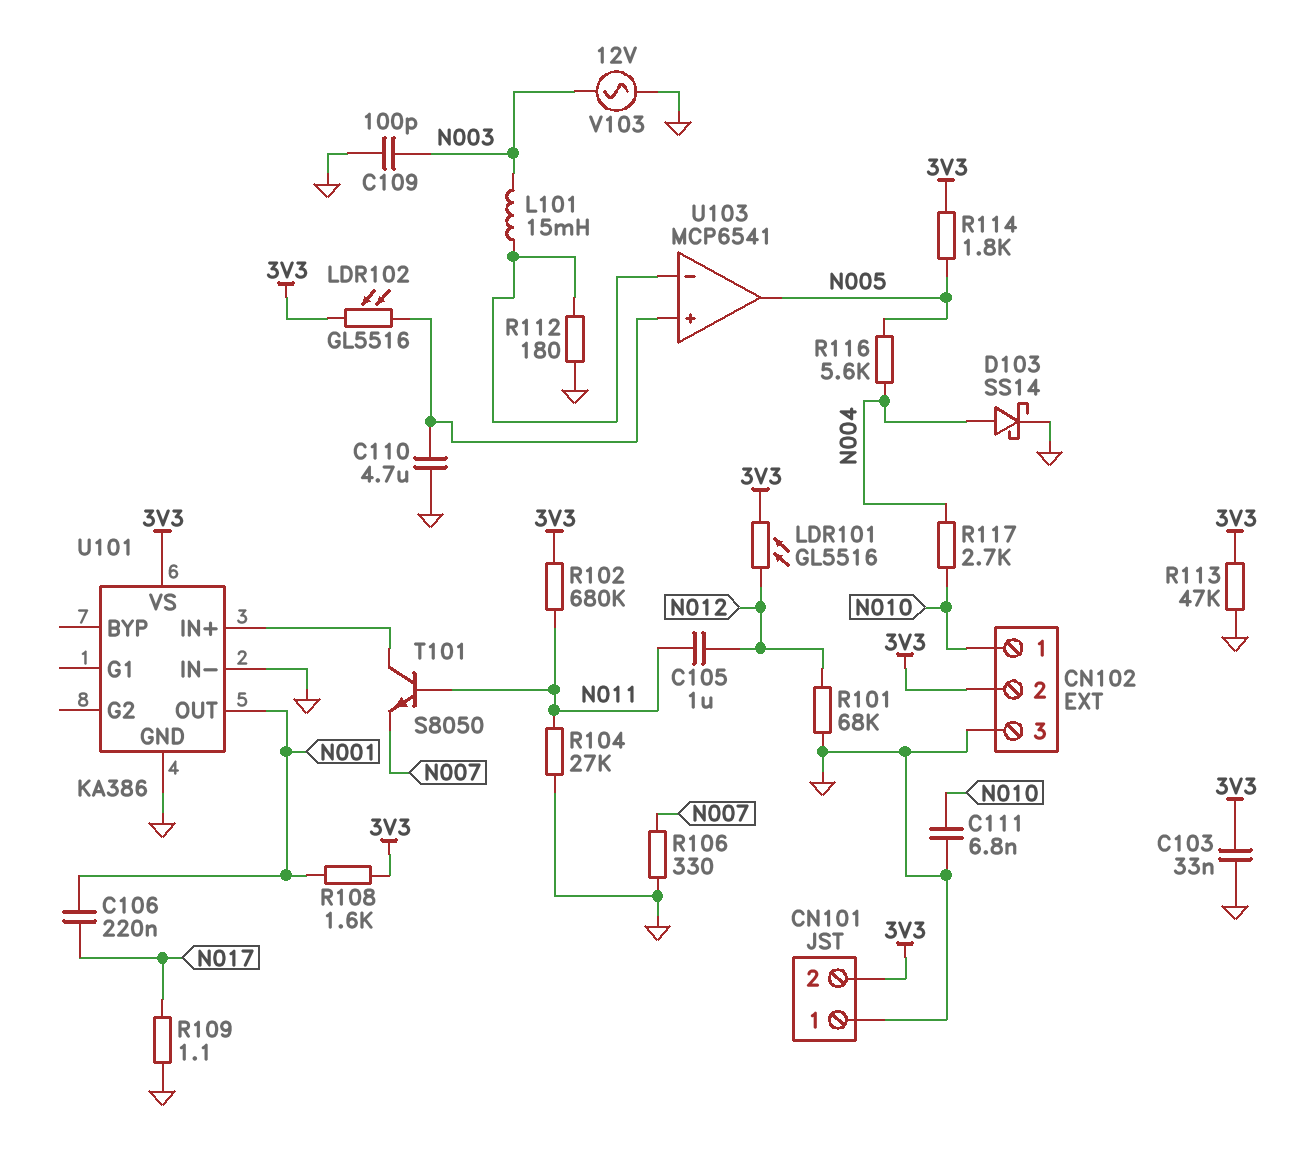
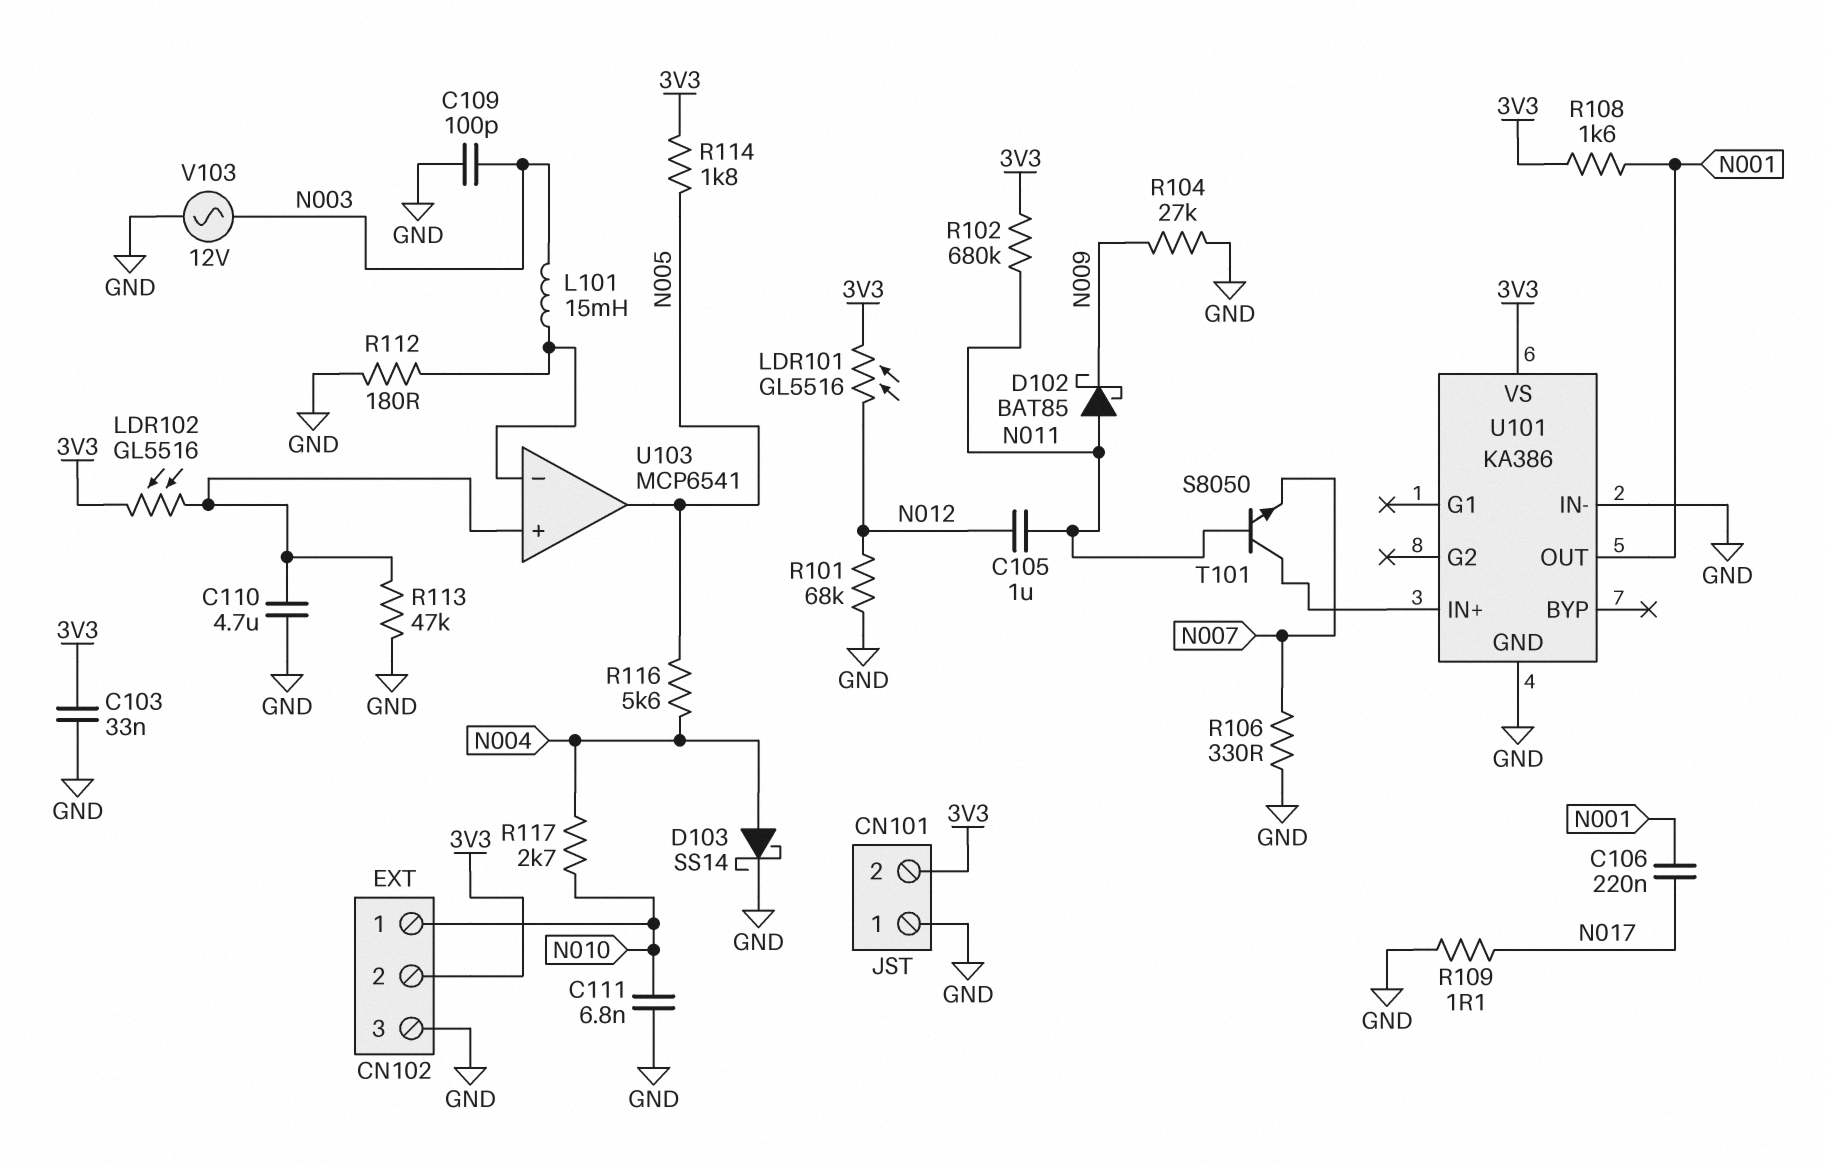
D102: none -> schottky BAT85 (A N011, K N009)
R104: 27k (GND, N011) -> 27k (GND, N009)
R113: 47k (3V3, GND) -> 47k (GND, U103/in+)

